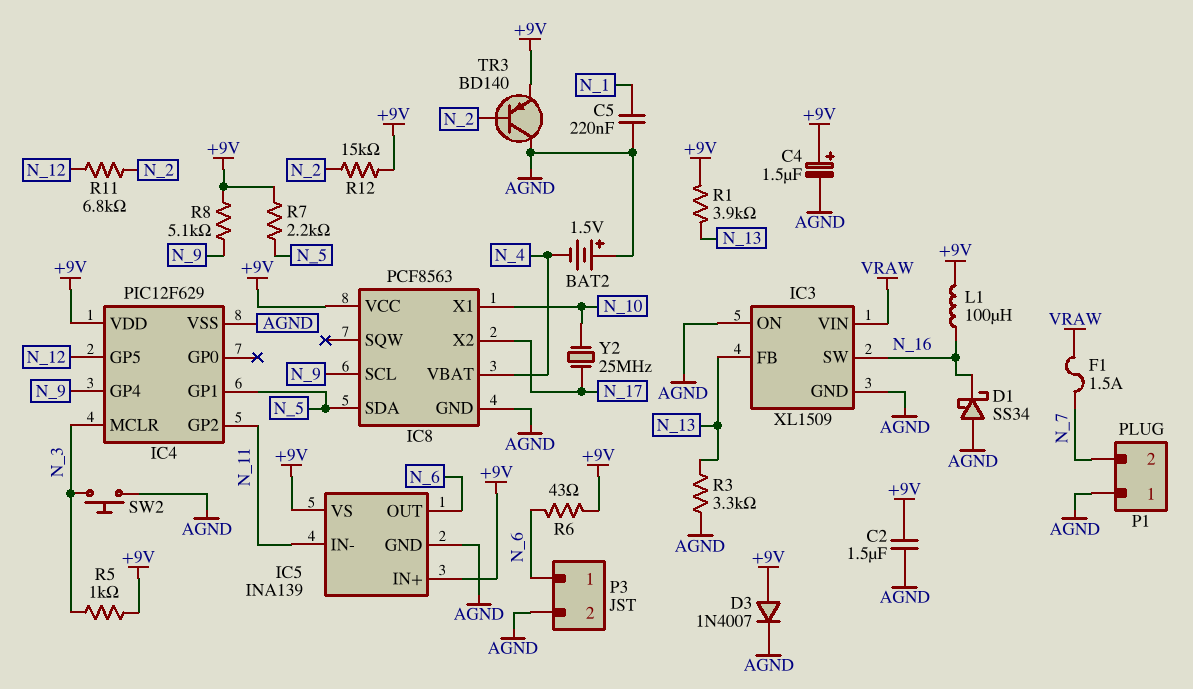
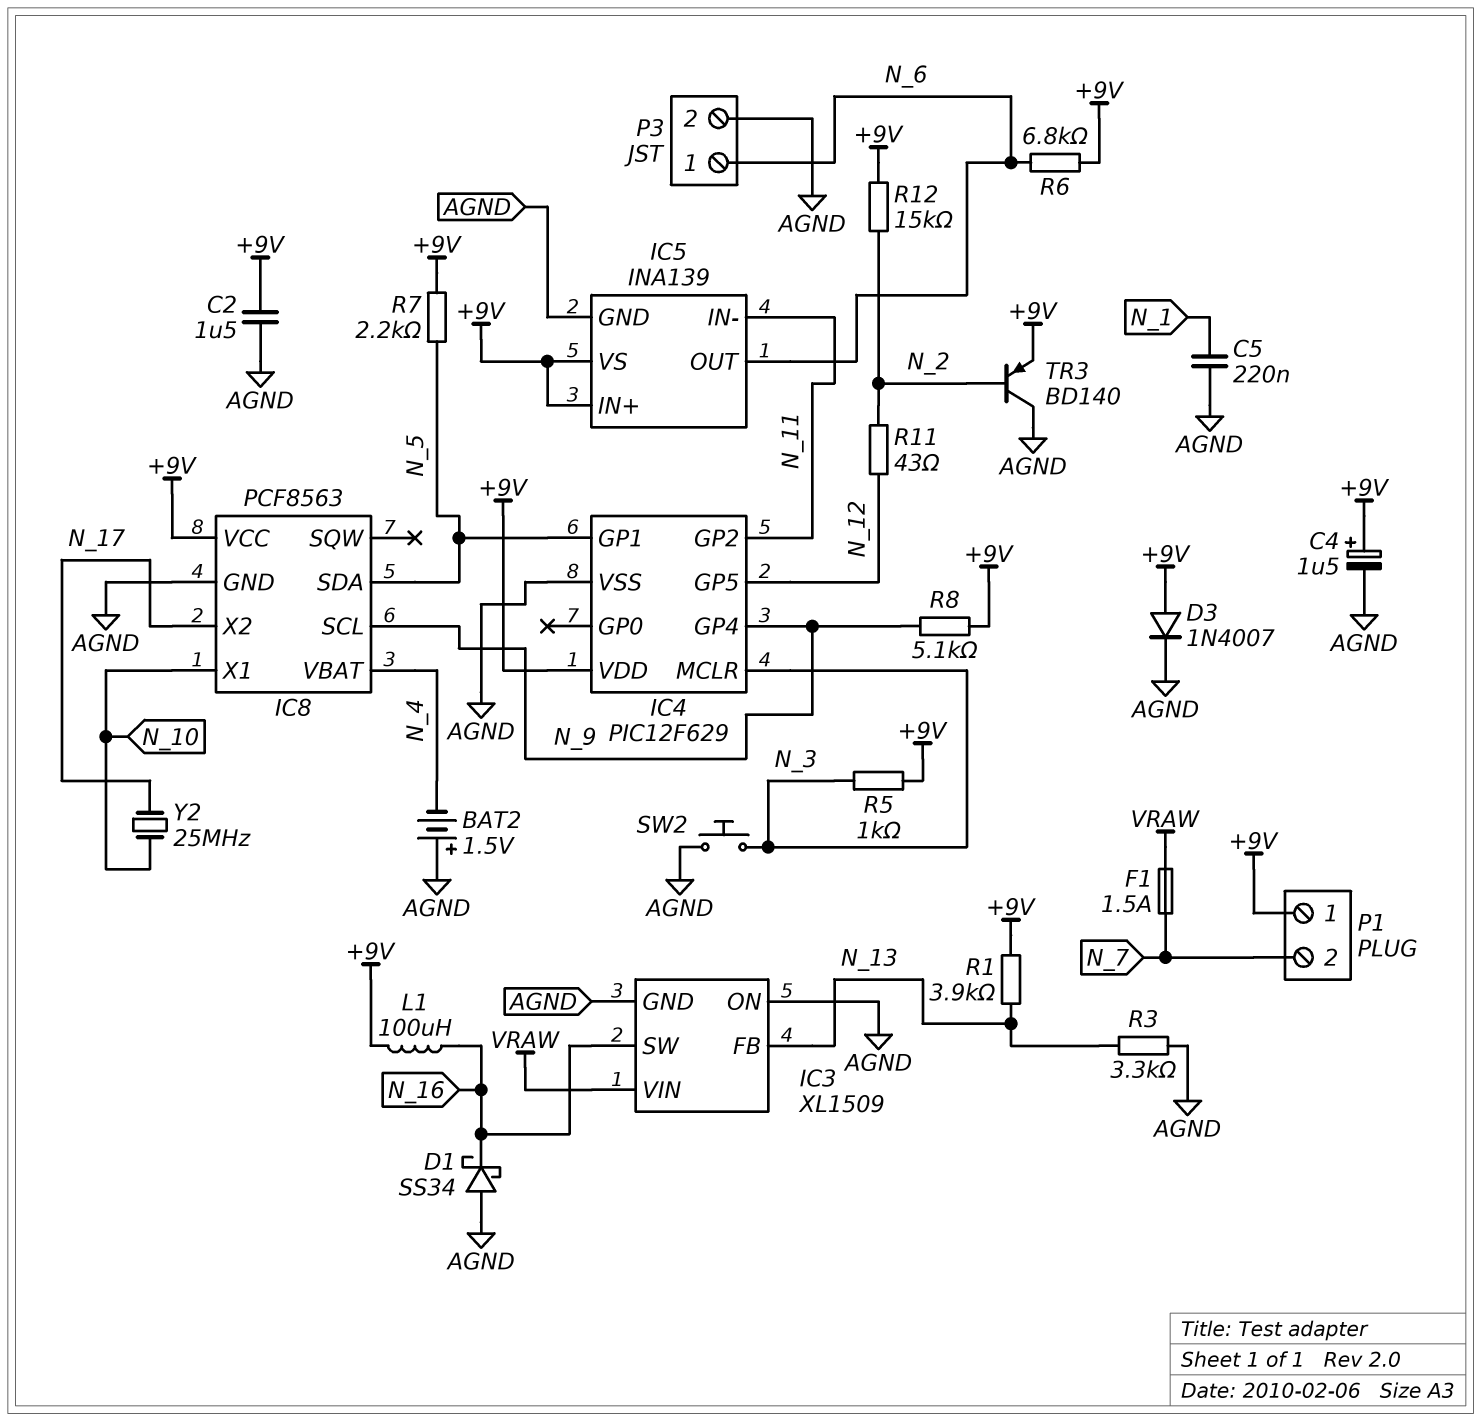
P1 pin 1: AGND -> +9V
R6: 43 (+9V, N_6) -> 6.8k (+9V, N_6)
R11: 6.8k (N_2, N_12) -> 43 (N_2, N_12)

